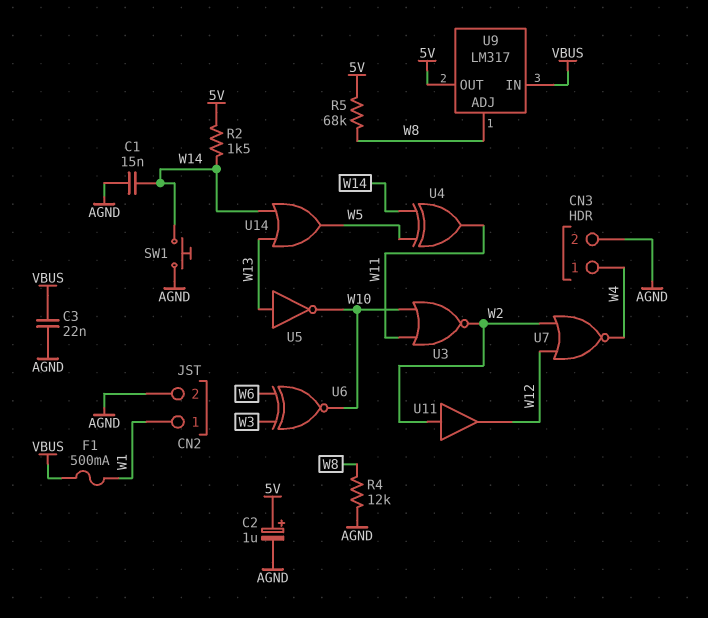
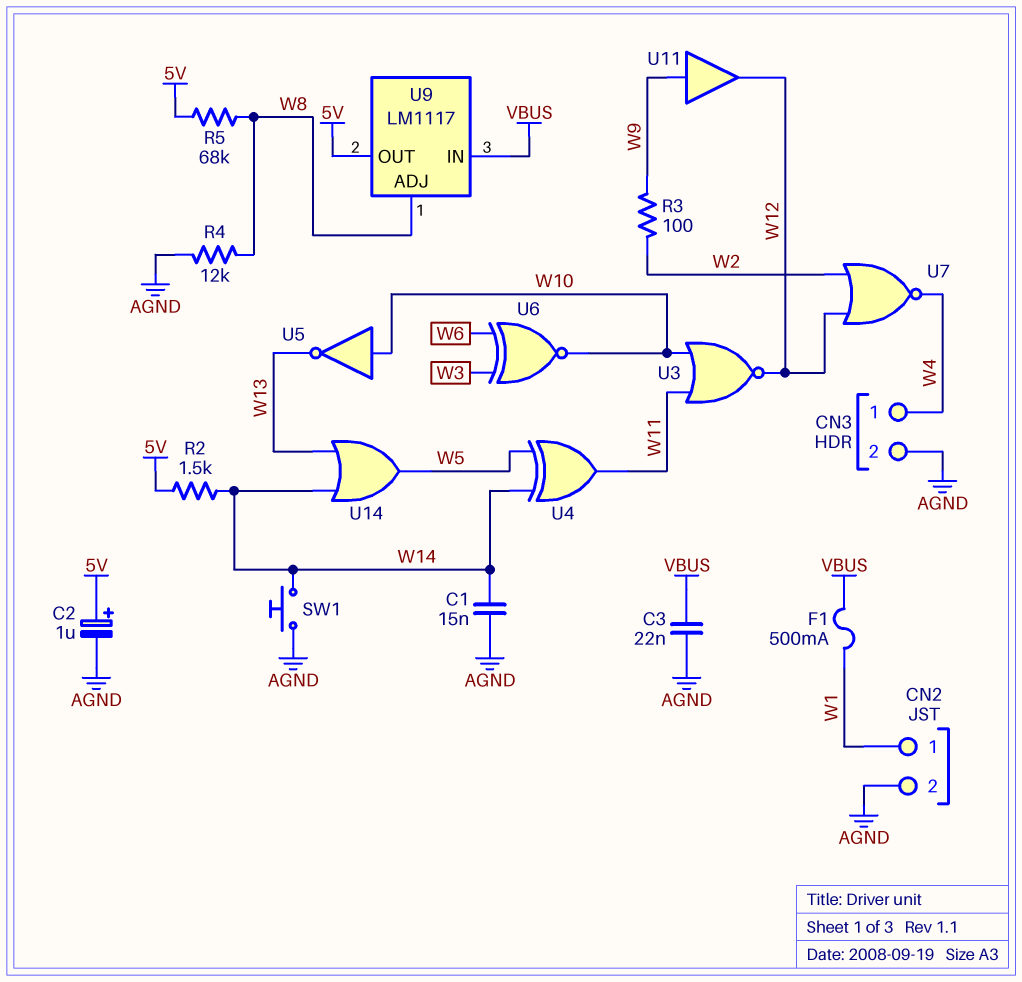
R3: none -> 100 (W2, W9)
U3: NOR (in W10, in W11, out W2) -> NOR (in W10, in W11, out W12)
U5: NOT (in W13, out W10) -> NOT (in W10, out W13)
U9: LM317 -> LM1117
U11: buffer (in W2, out W12) -> buffer (in W9, out W12)

